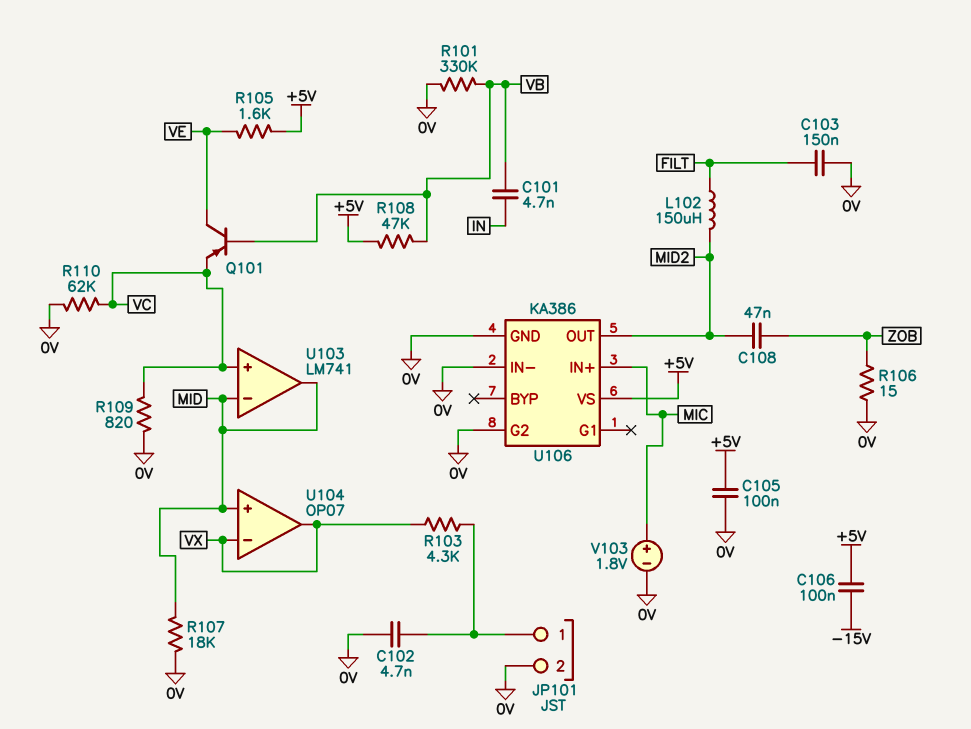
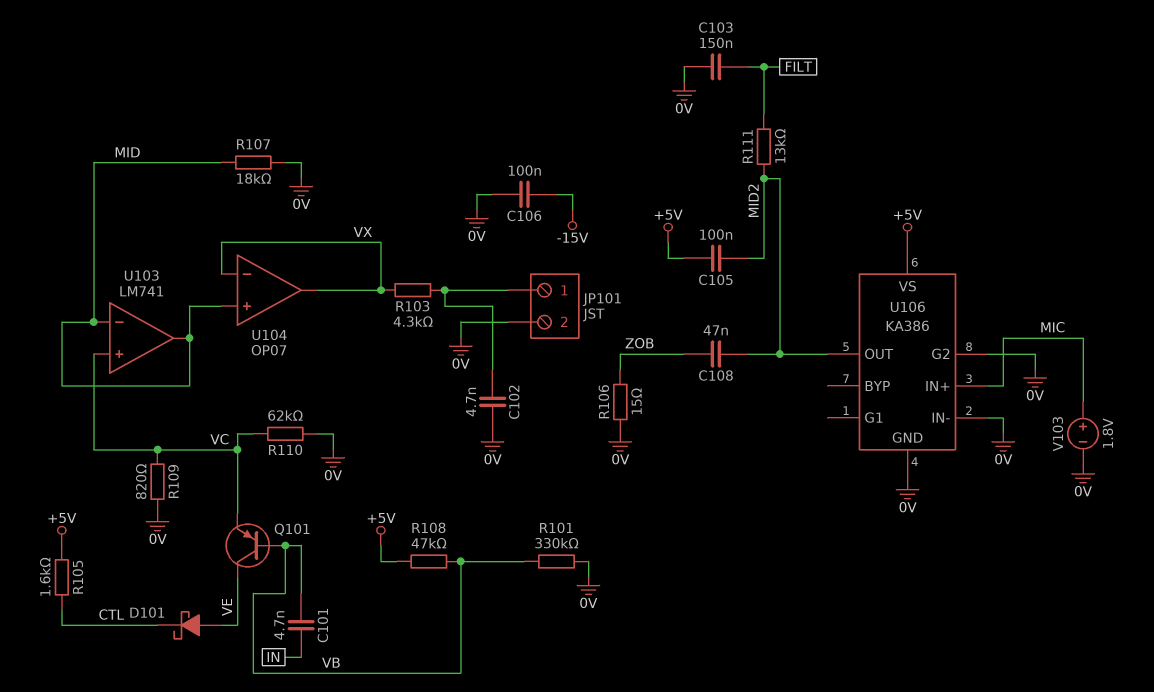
C105: 100nF (+5V, 0V) -> 100nF (+5V, MID2)
C106: 100nF (+5V, -15V) -> 100nF (-15V, 0V)
D101: none -> schottky (A VE, K CTL)
L102: 150uH (FILT, MID2) -> none
R105: 1.6k (+5V, VE) -> 1.6k (+5V, CTL)
R111: none -> 13k (FILT, MID2)

